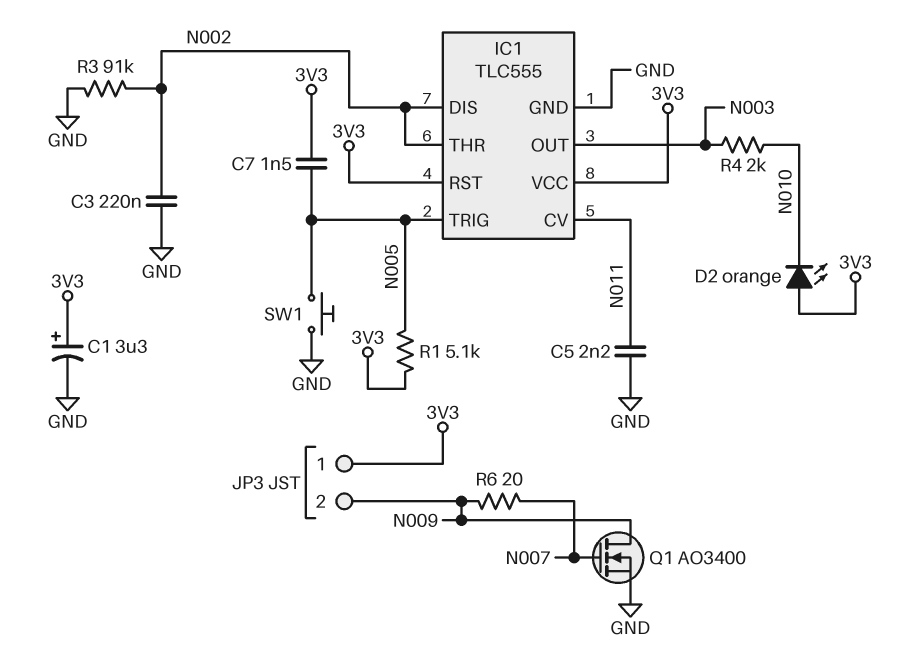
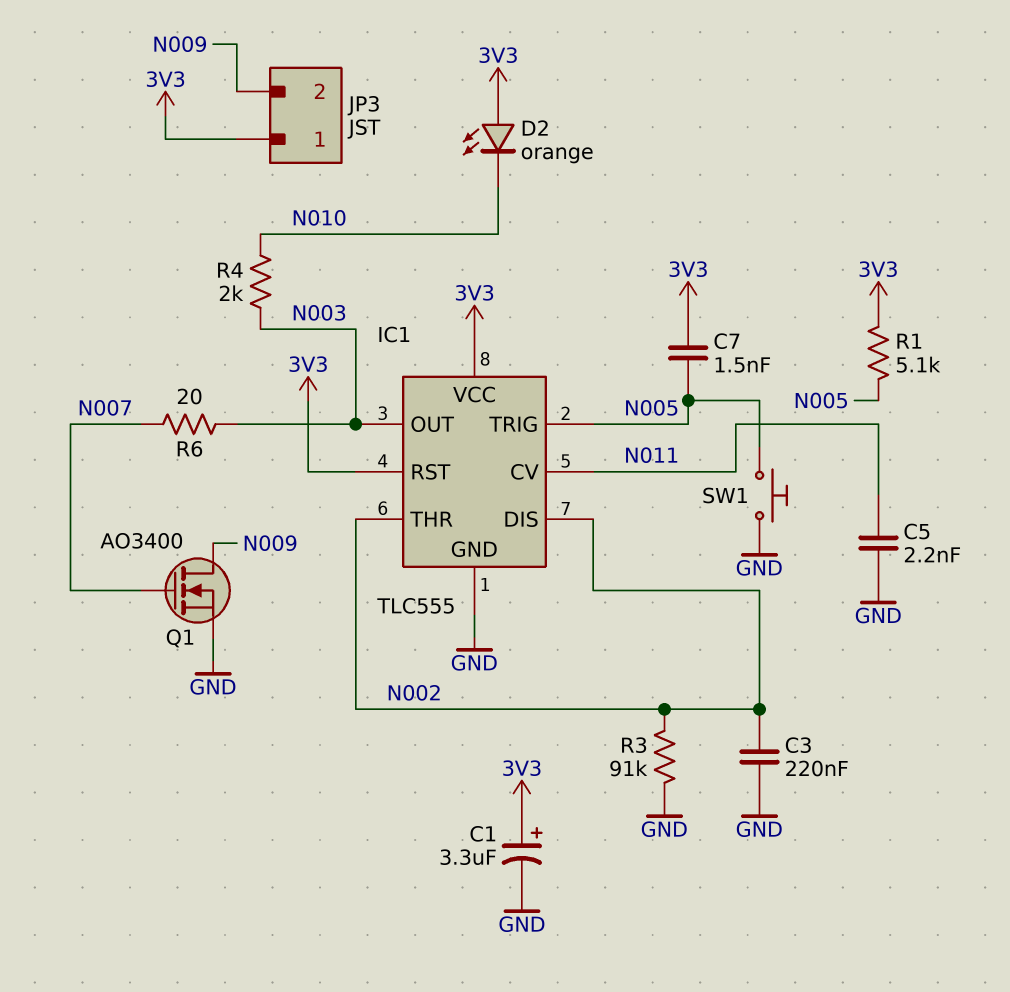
R6: 20 (N007, N009) -> 20 (N003, N007)

